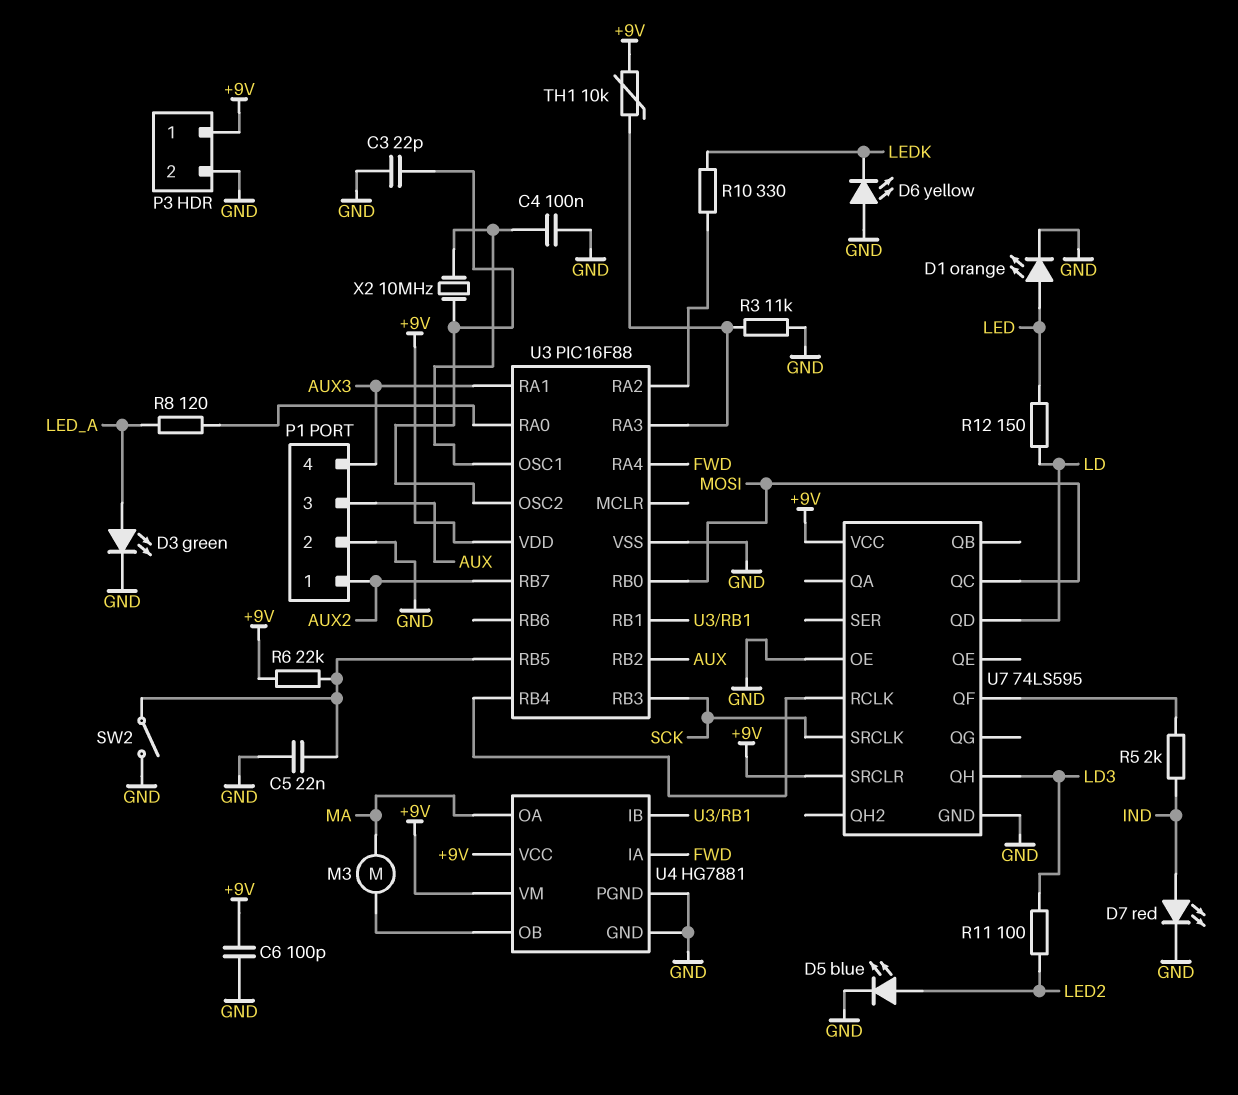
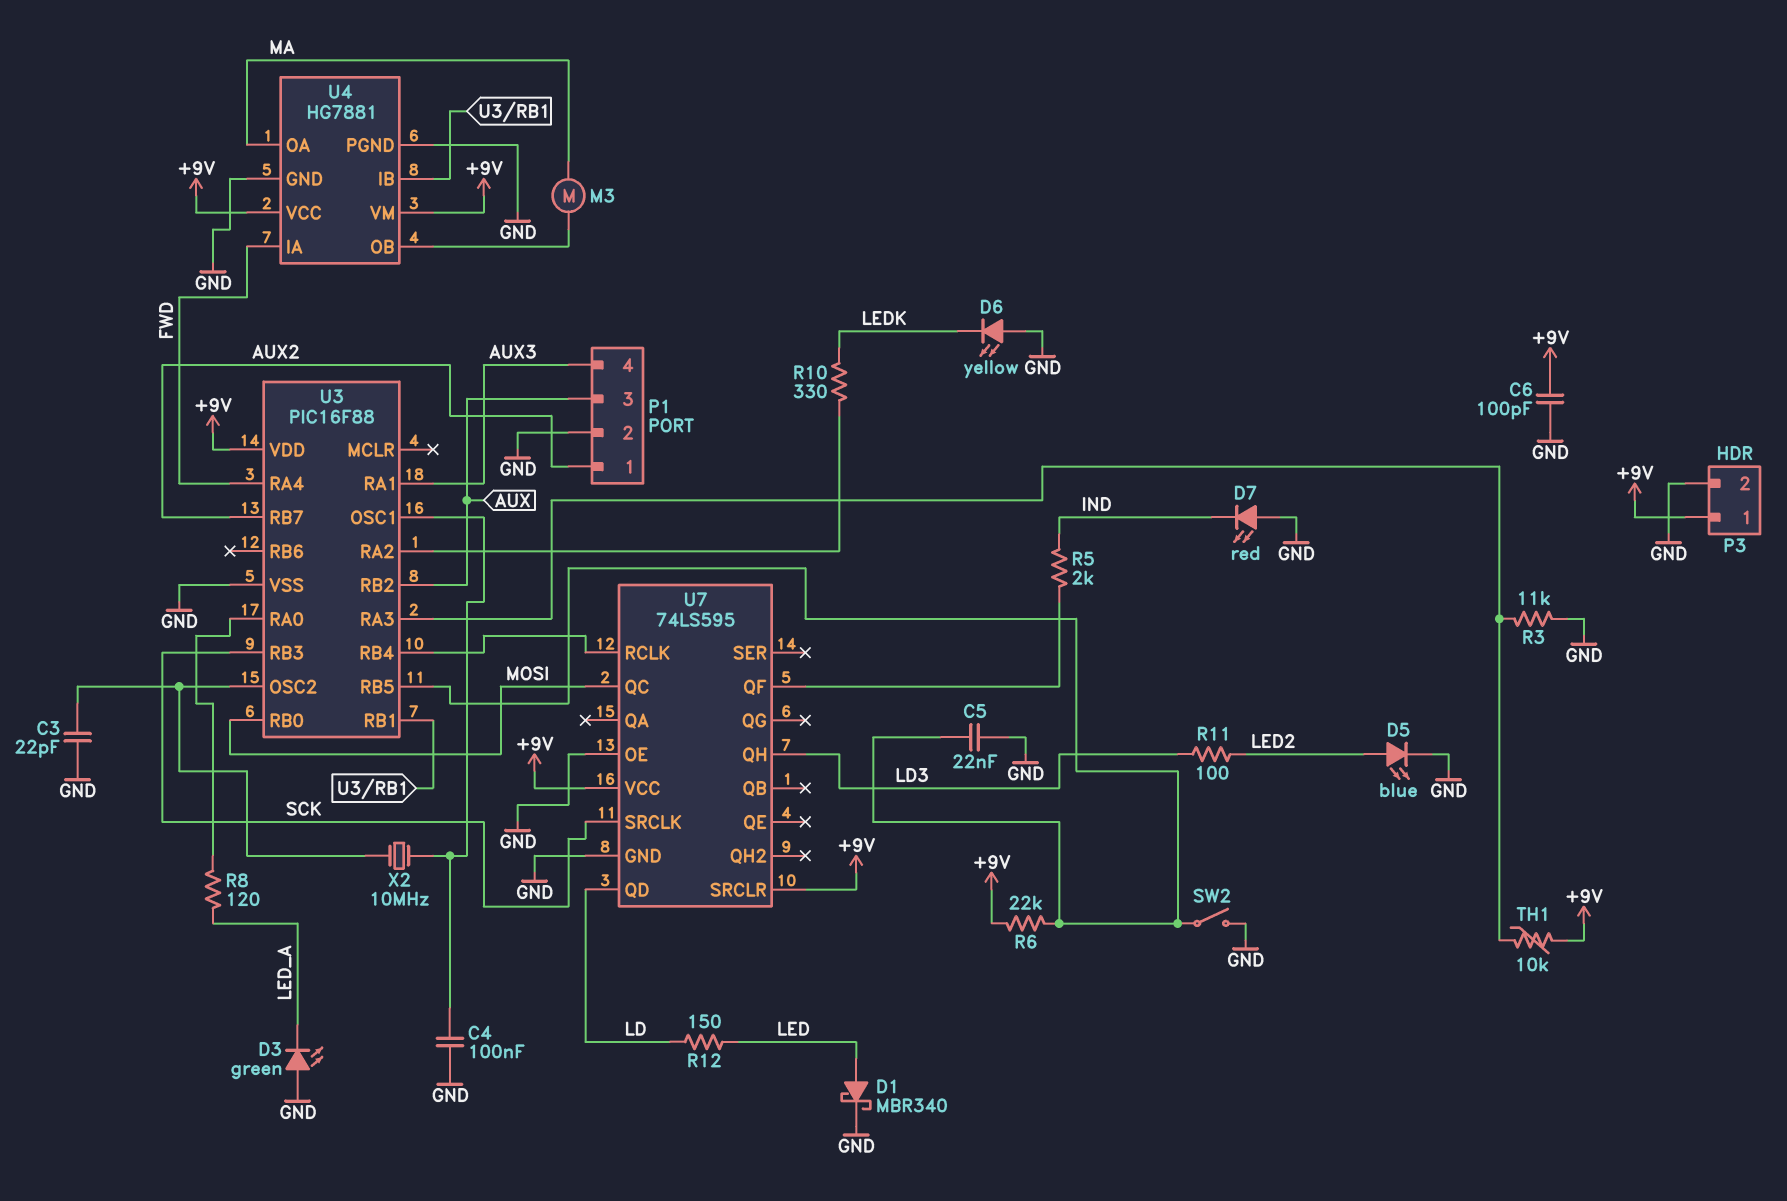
D1: LED orange (A LED, K GND) -> schottky MBR340 (A LED, K GND)
D3: LED green (A LED_A, K GND) -> LED green (A GND, K LED_A)
D7: LED red (A IND, K GND) -> LED red (A GND, K IND)

